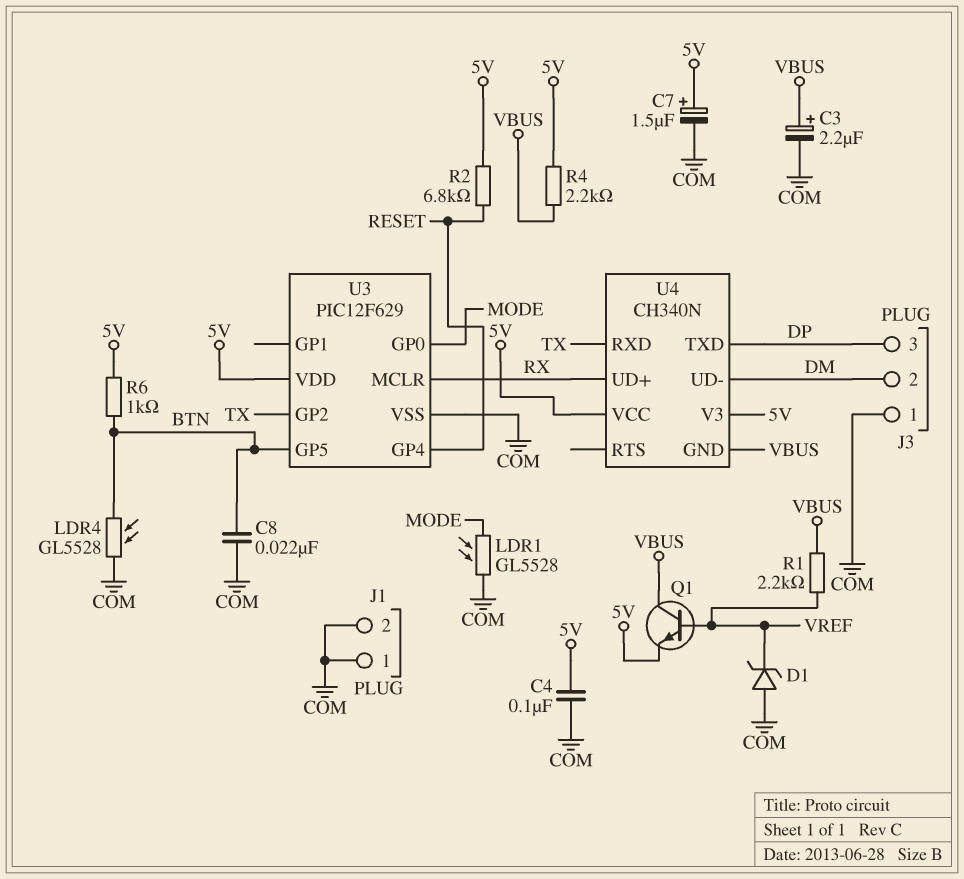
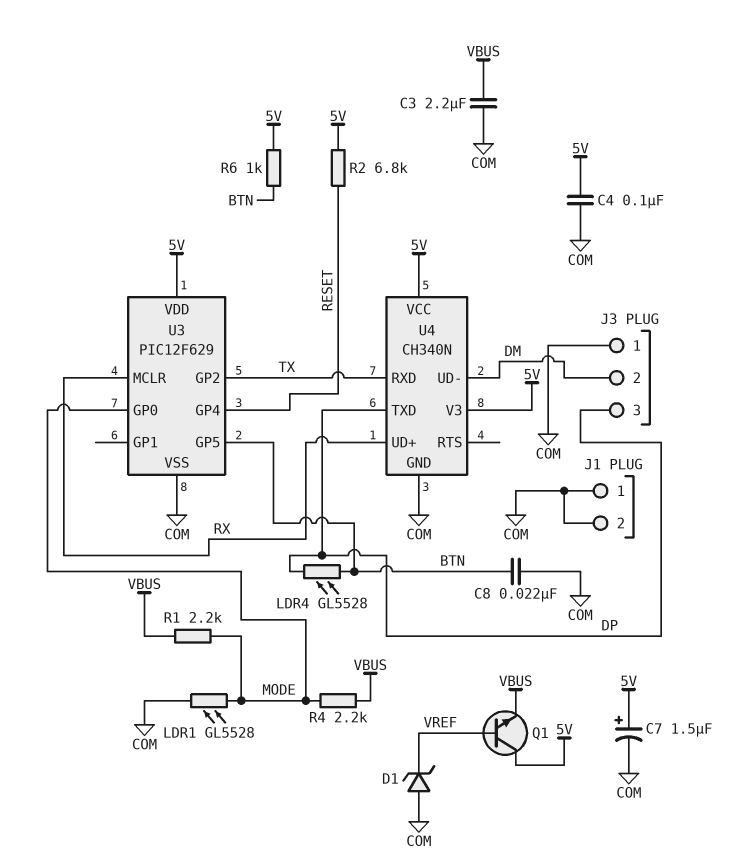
C3: 2.2uF (plus VBUS, minus COM) -> 2.2uF (COM, VBUS)
LDR4: GL5528 (BTN, COM) -> GL5528 (BTN, DP)
Q1: NPN (B VREF, C VBUS, E 5V) -> NPN (B VREF, C 5V, E VBUS)
R1: 2.2k (VBUS, VREF) -> 2.2k (MODE, VBUS)
R4: 2.2k (5V, VBUS) -> 2.2k (MODE, VBUS)
U4 pin GND: VBUS -> COM

